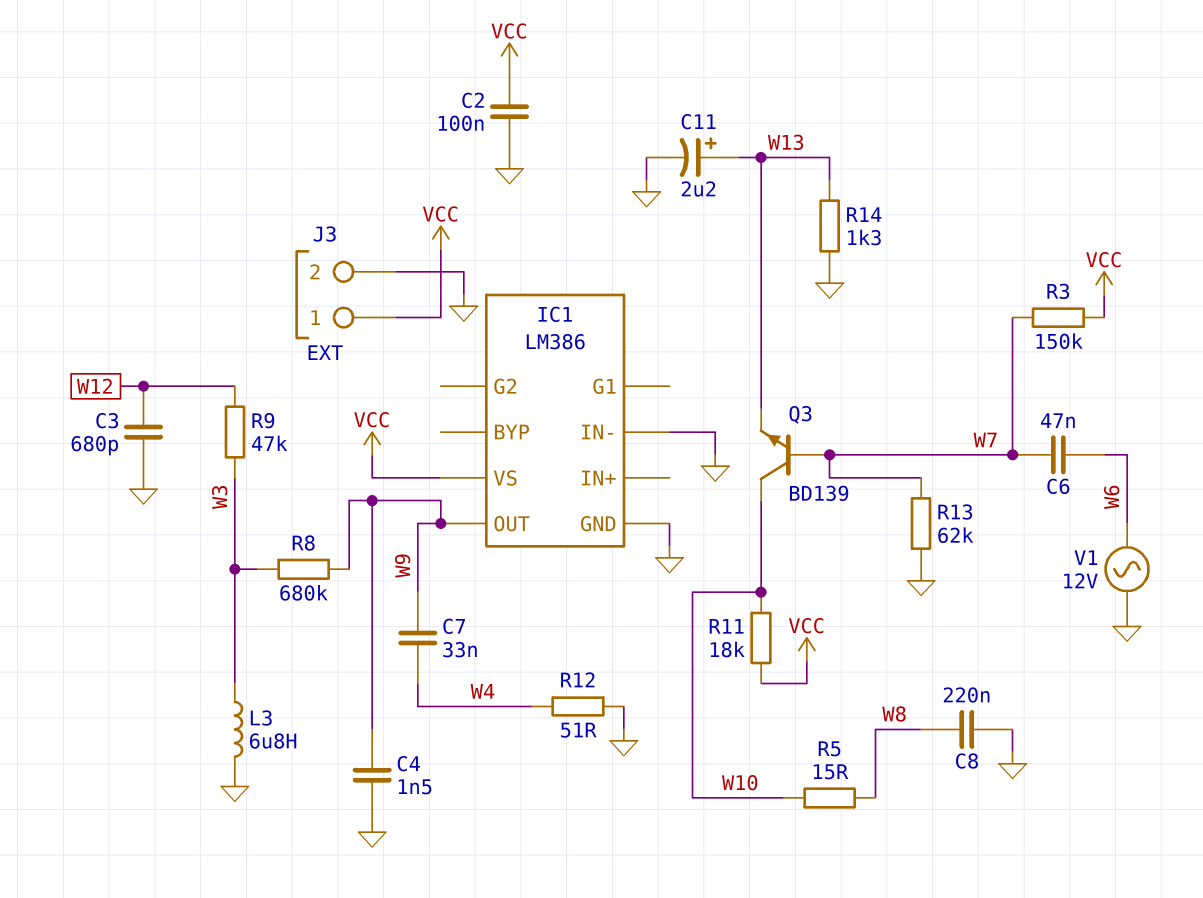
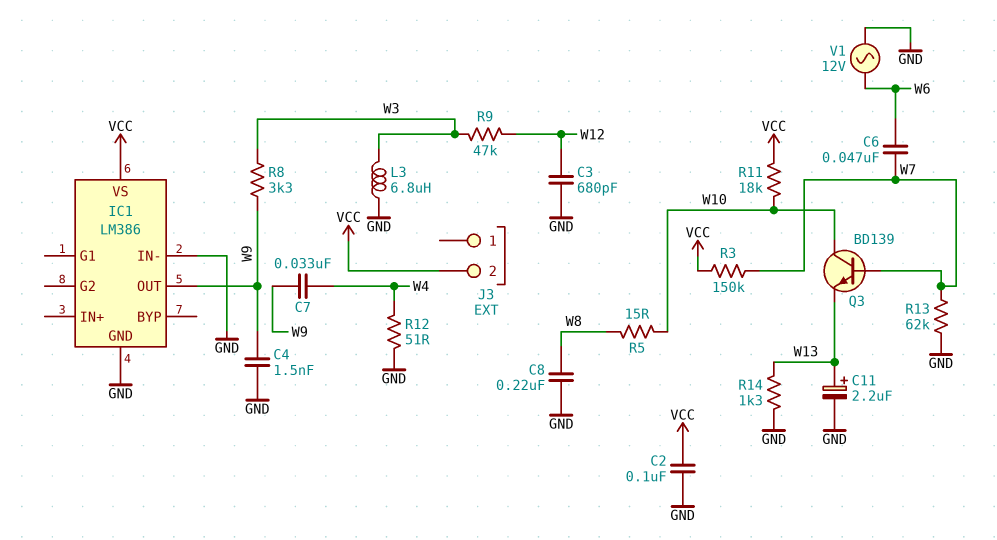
J3 pin 1: VCC -> none
J3 pin 2: GND -> VCC
R8: 680k (W3, W9) -> 3.3k (W3, W9)

